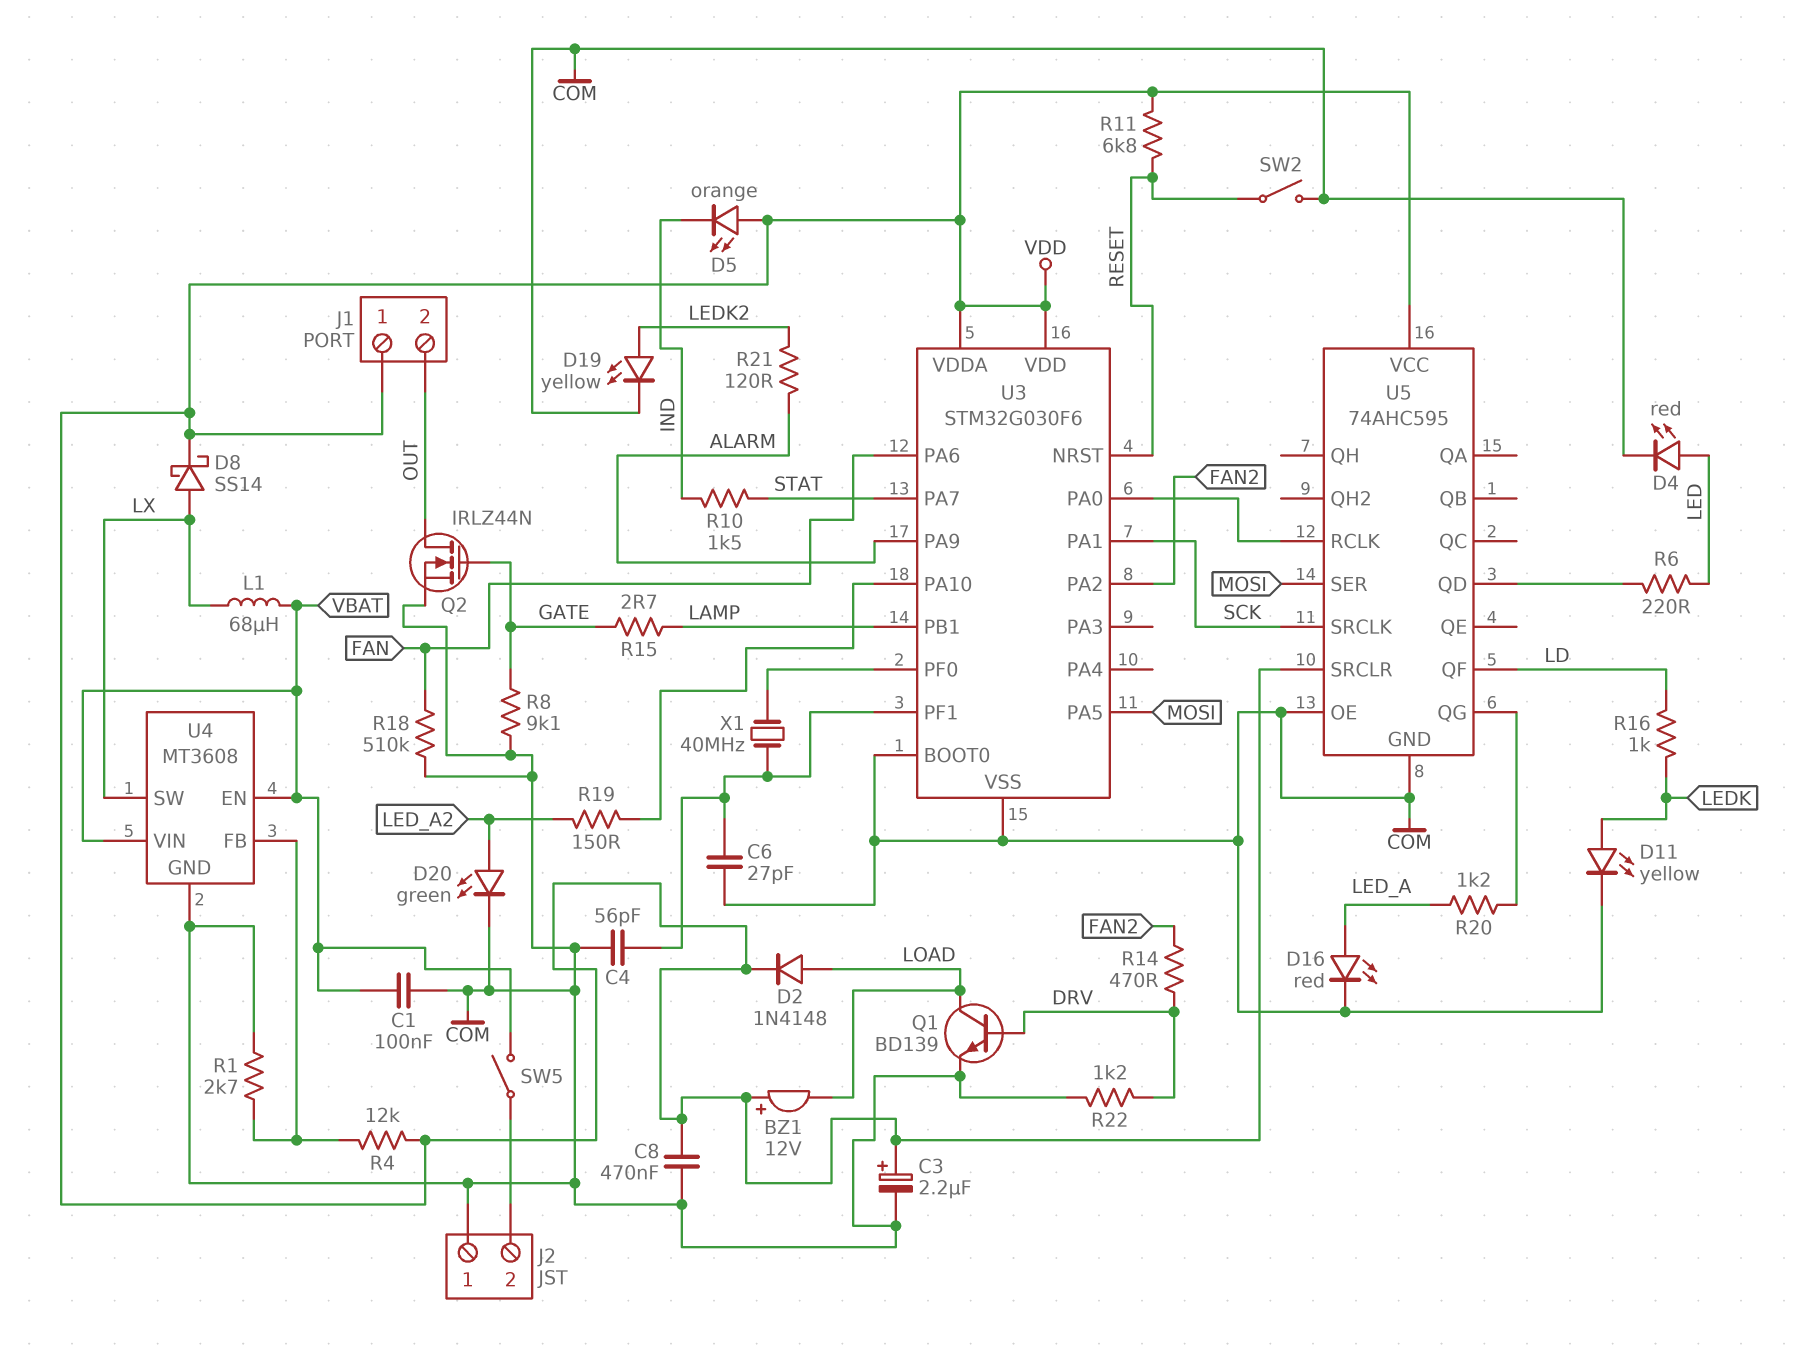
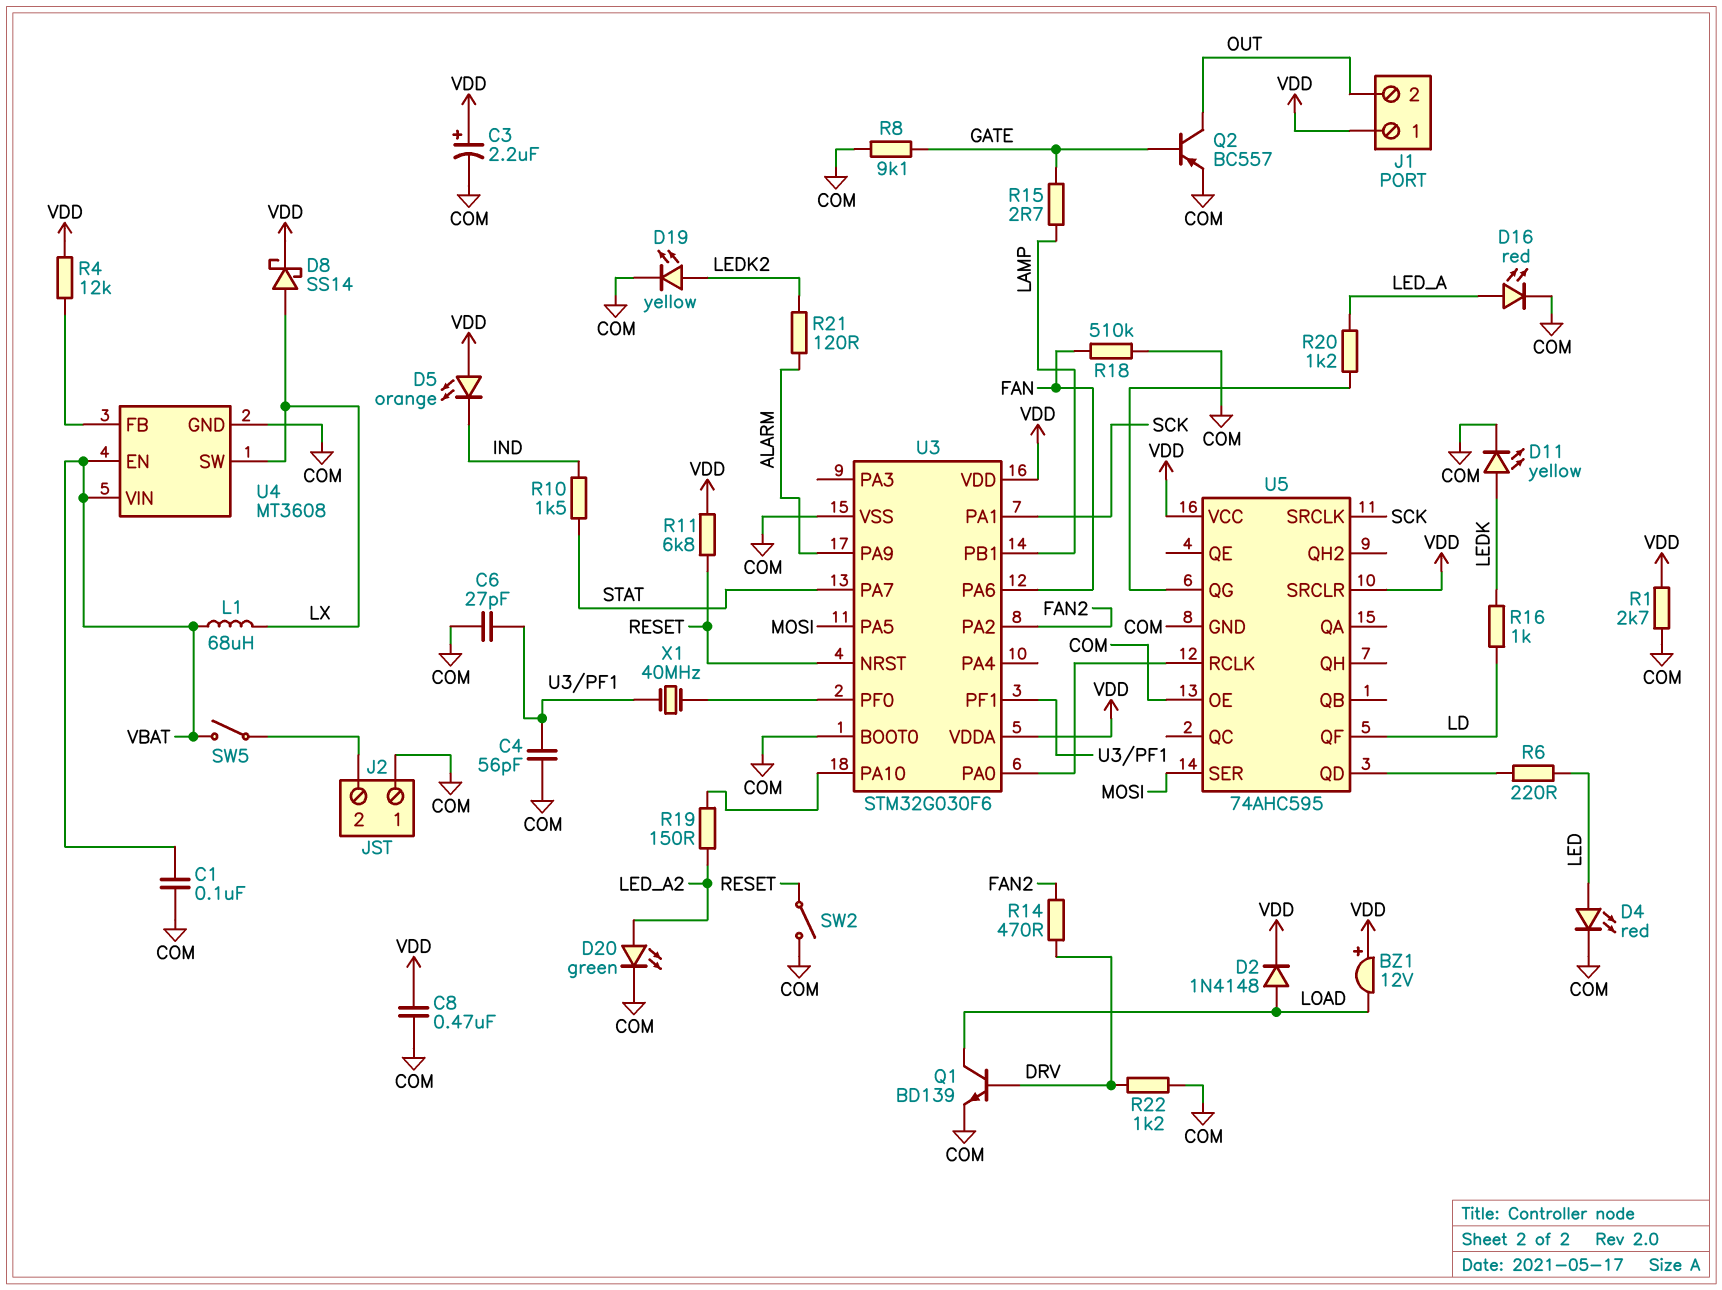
Q2: NMOS IRLZ44N (G GATE, D OUT, S COM) -> PNP BC557 (B GATE, C OUT, E COM)
R1: 2.7k (COM, U4/FB) -> 2.7k (COM, VDD)

